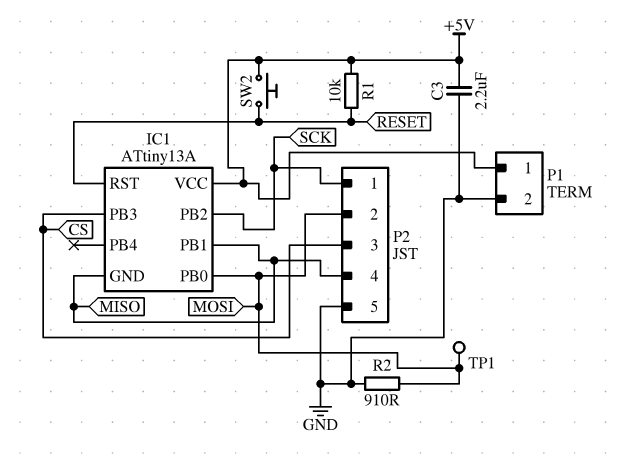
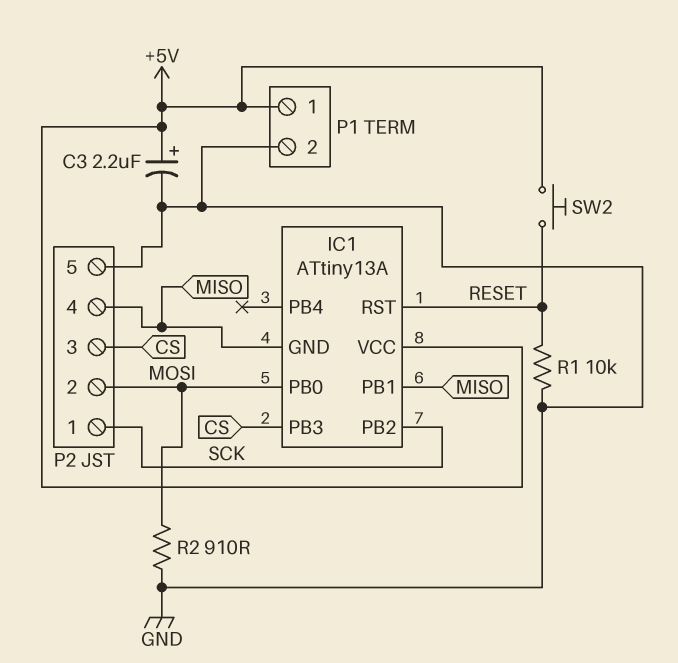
C3: 2.2uF (+5V, GND) -> 2.2uF (plus +5V, minus GND)
R1: 10k (+5V, RESET) -> 10k (GND, RESET)
TP1: test point (MOSI) -> none

